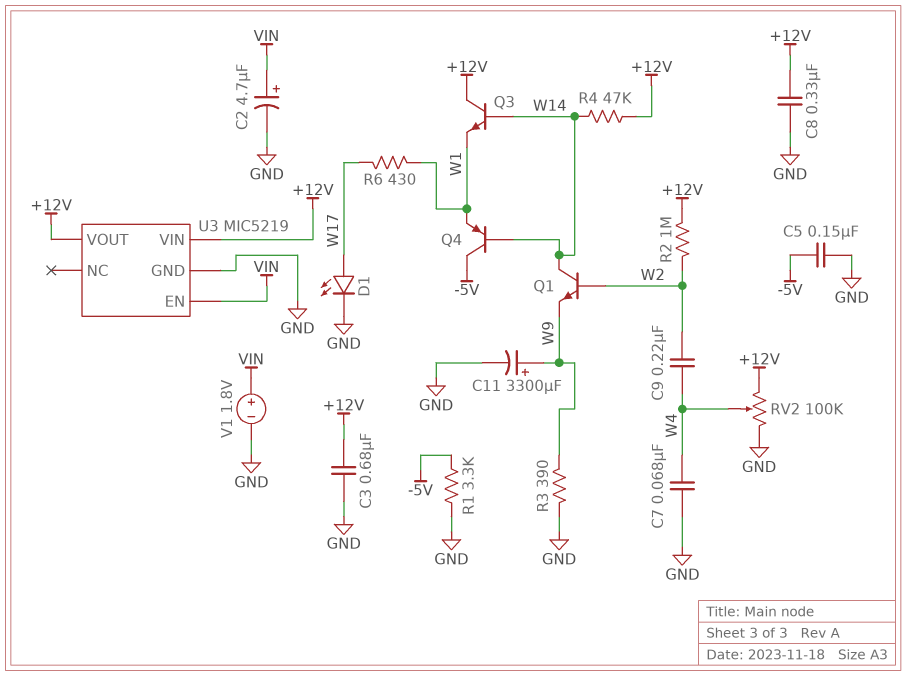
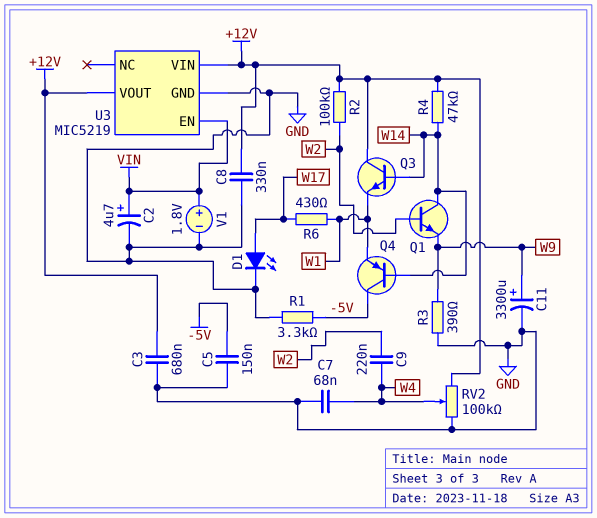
R2: 1M (+12V, W2) -> 100k (+12V, W2)

